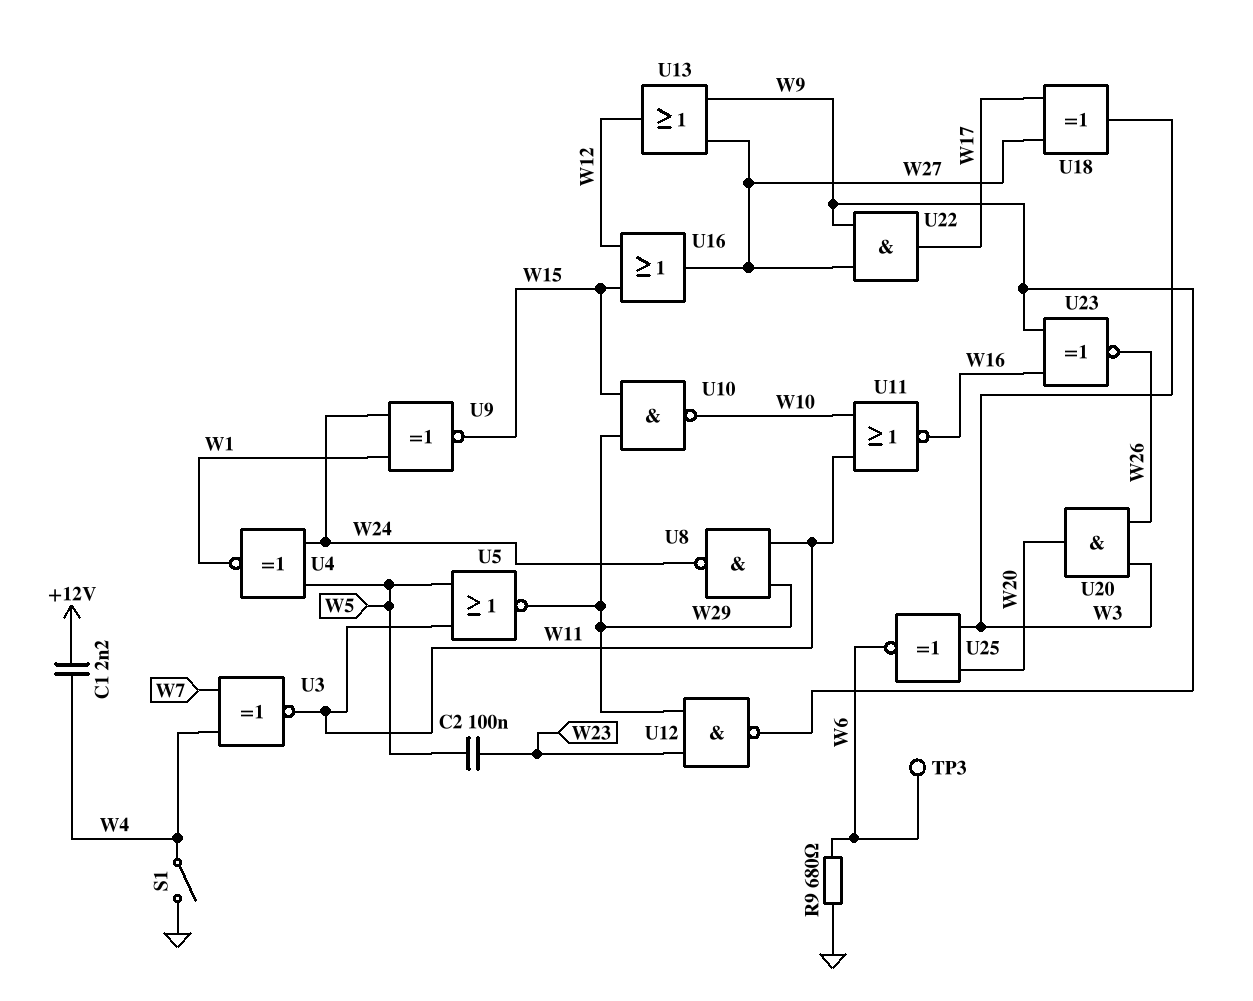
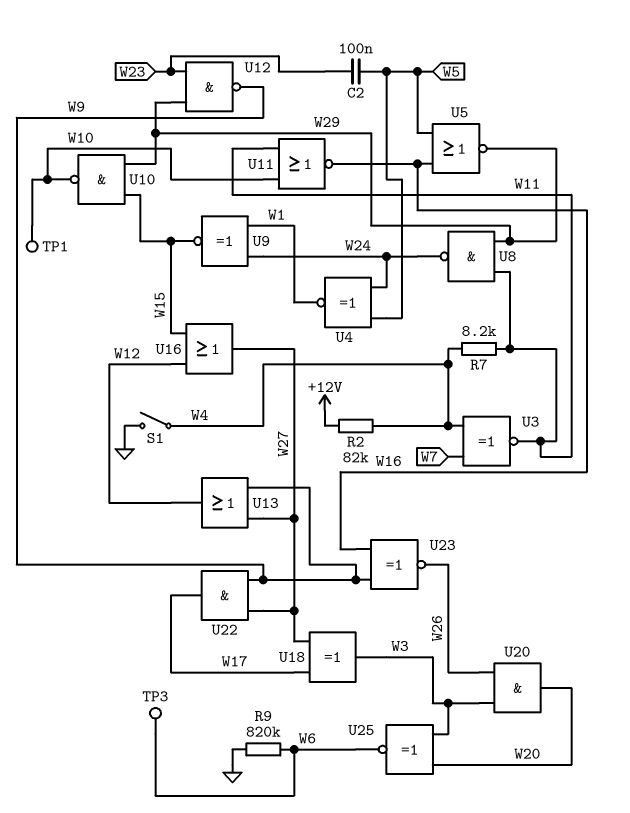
C1: 2.2nF (+12V, W4) -> none
R2: none -> 82k (+12V, W4)
R7: none -> 8.2k (W4, W11)
R9: 680 (GND, W6) -> 820k (GND, W6)
TP1: none -> test point (W10)
U5: NOR (in W5, in W11, out W29) -> NOR (in W5, in W16, out W29)

